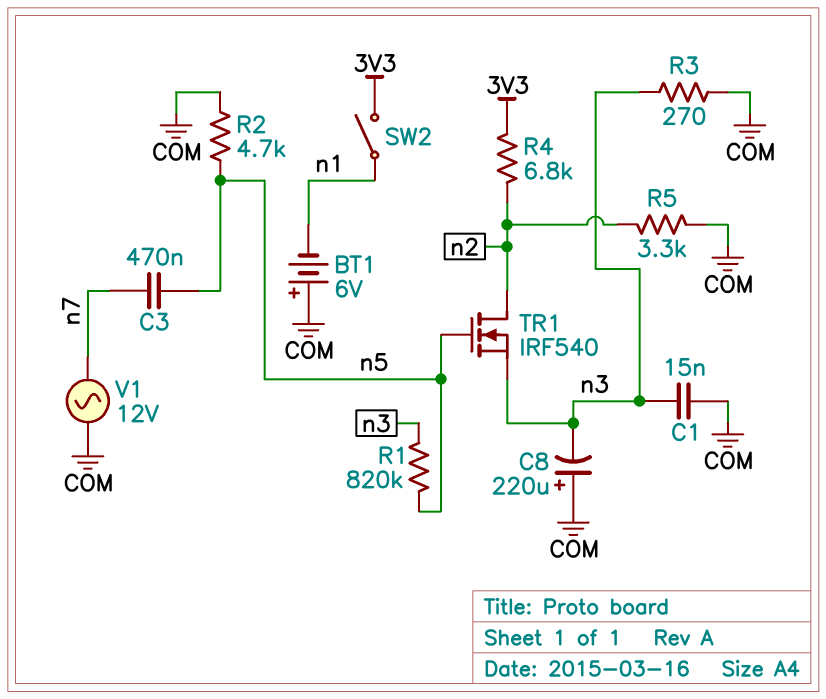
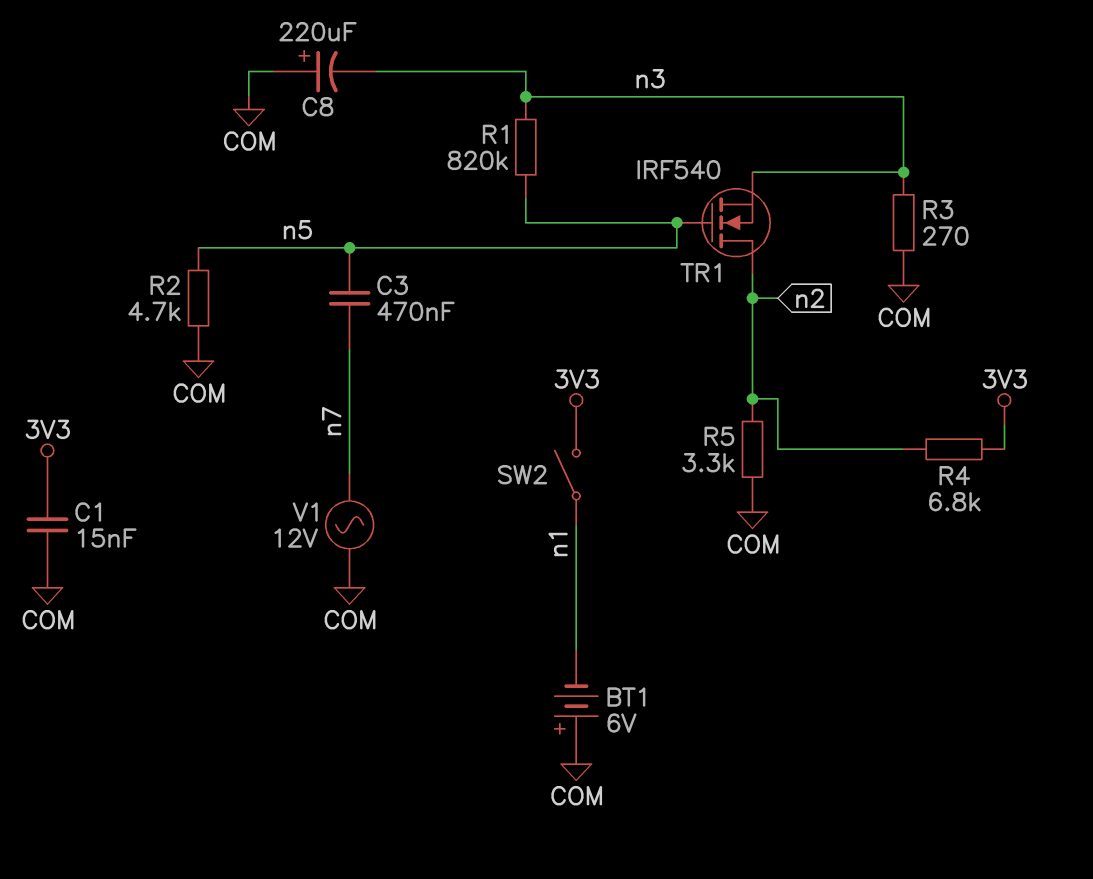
C1: 15nF (COM, n3) -> 15nF (3V3, COM)

